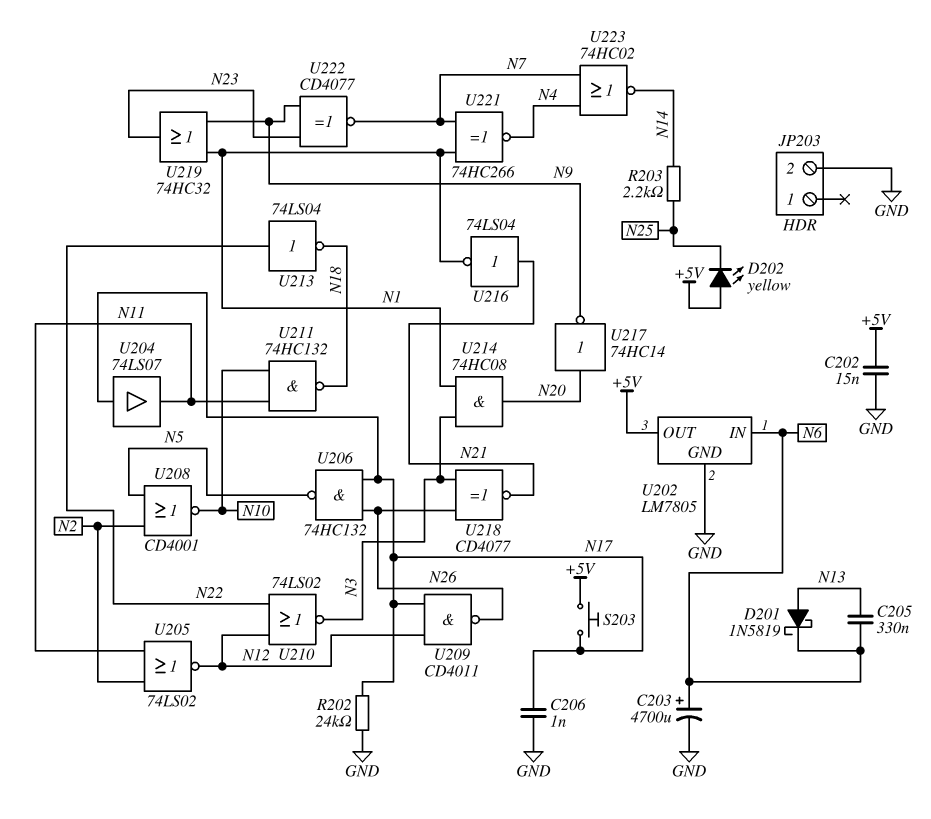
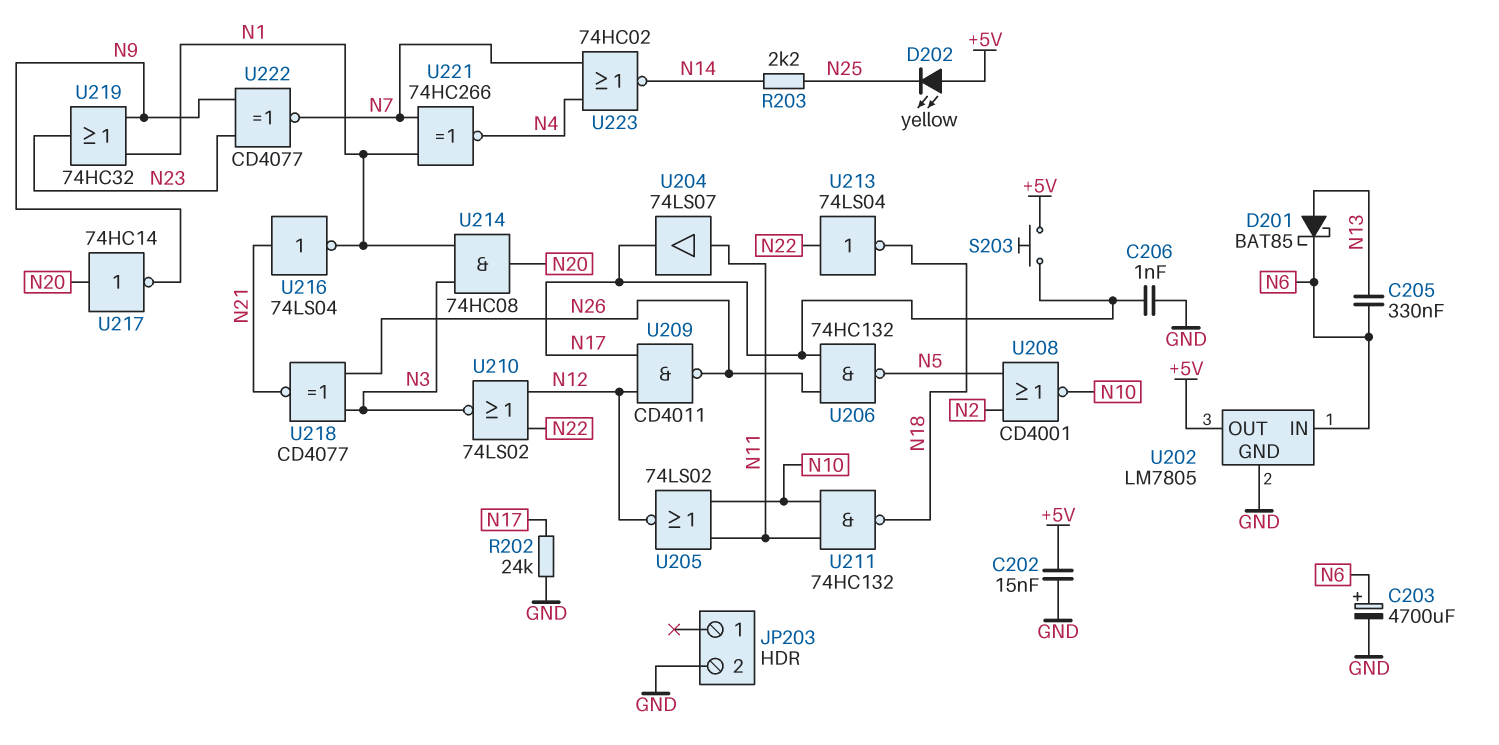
D201: schottky 1N5819 (A N13, K N6) -> schottky BAT85 (A N13, K N6)
U204: buffer 74LS07 (in N17, out N11) -> buffer 74LS07 (in N11, out N17)
U205: NOR 74LS02 (in N2, in N11, out N12) -> NOR 74LS02 (in N10, in N11, out N12)

